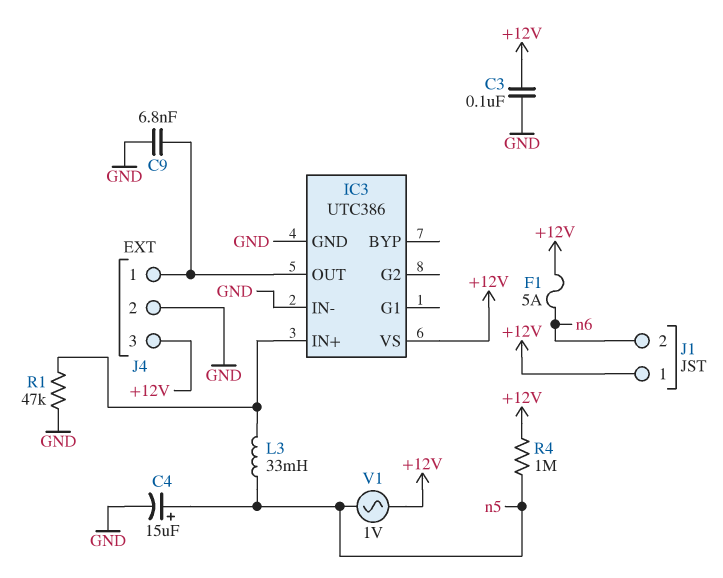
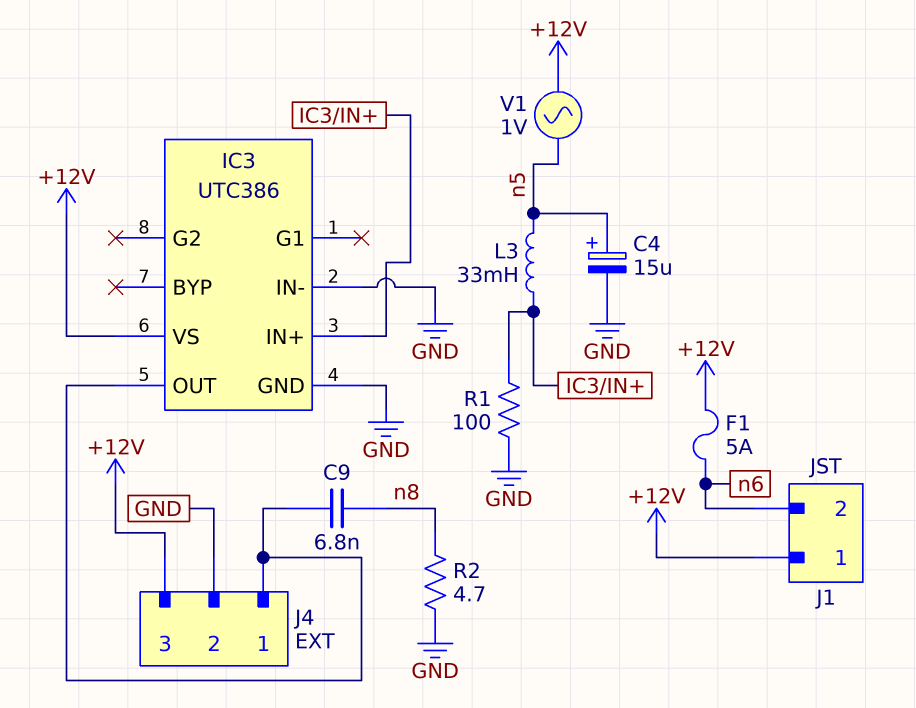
C3: 100nF (+12V, GND) -> none
C9: 6.8nF (GND, IC3/OUT) -> 6.8nF (IC3/OUT, n8)
R1: 47k (GND, IC3/IN+) -> 100 (GND, IC3/IN+)
R2: none -> 4.7 (GND, n8)
R4: 1M (+12V, n5) -> none

